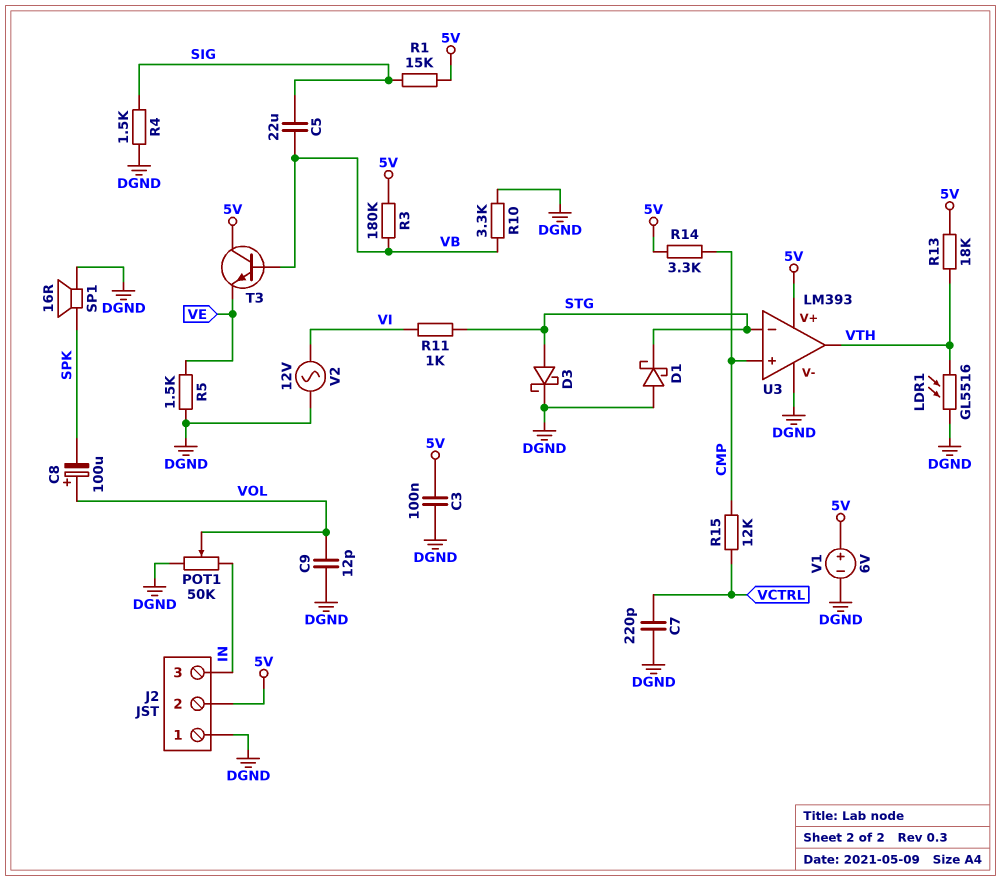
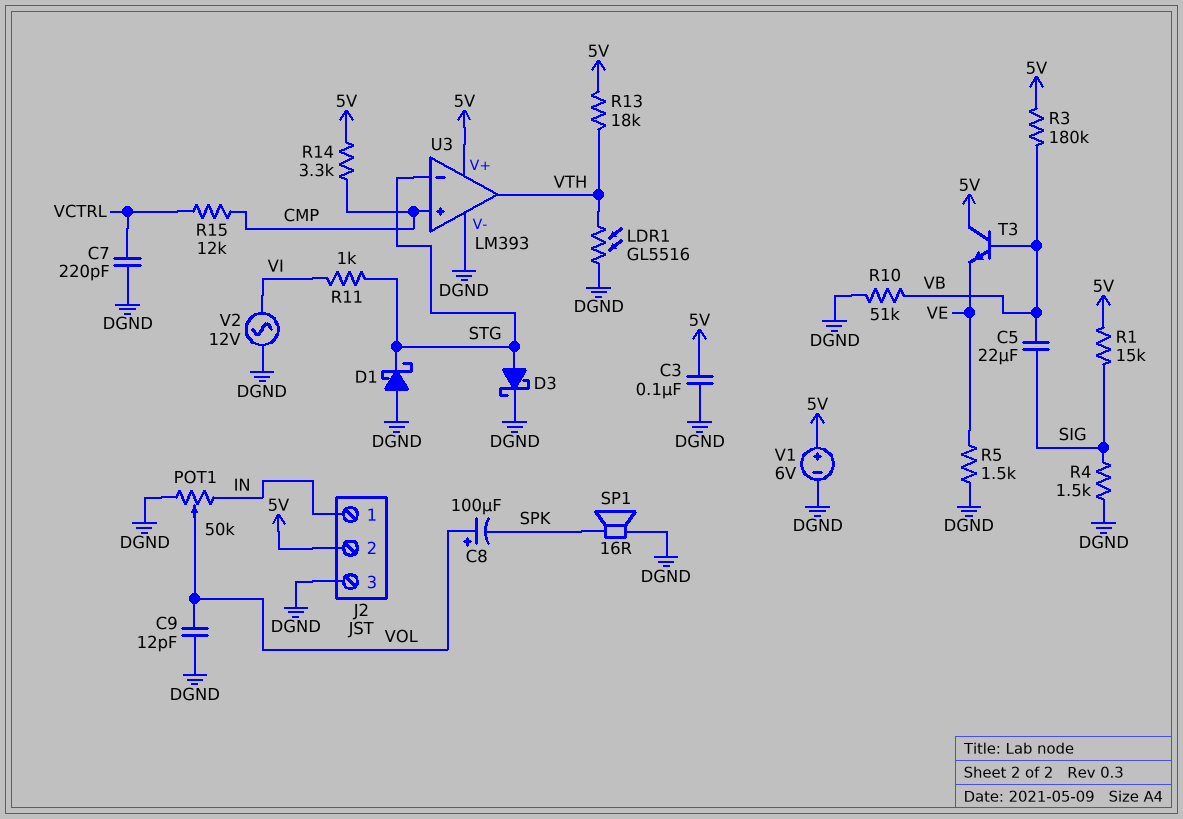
J2 pin 1: DGND -> IN
J2 pin 3: IN -> DGND
R10: 3.3k (DGND, VB) -> 51k (DGND, VB)

